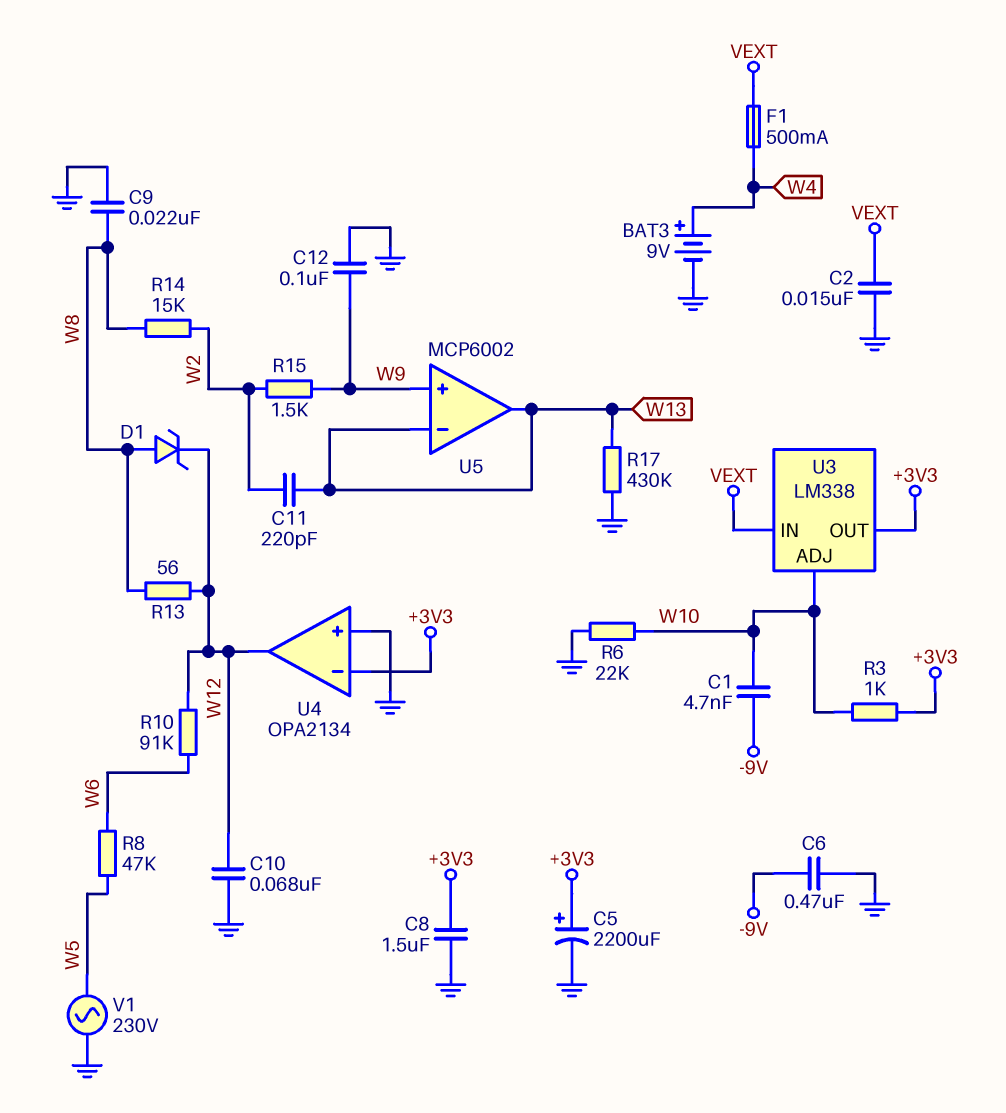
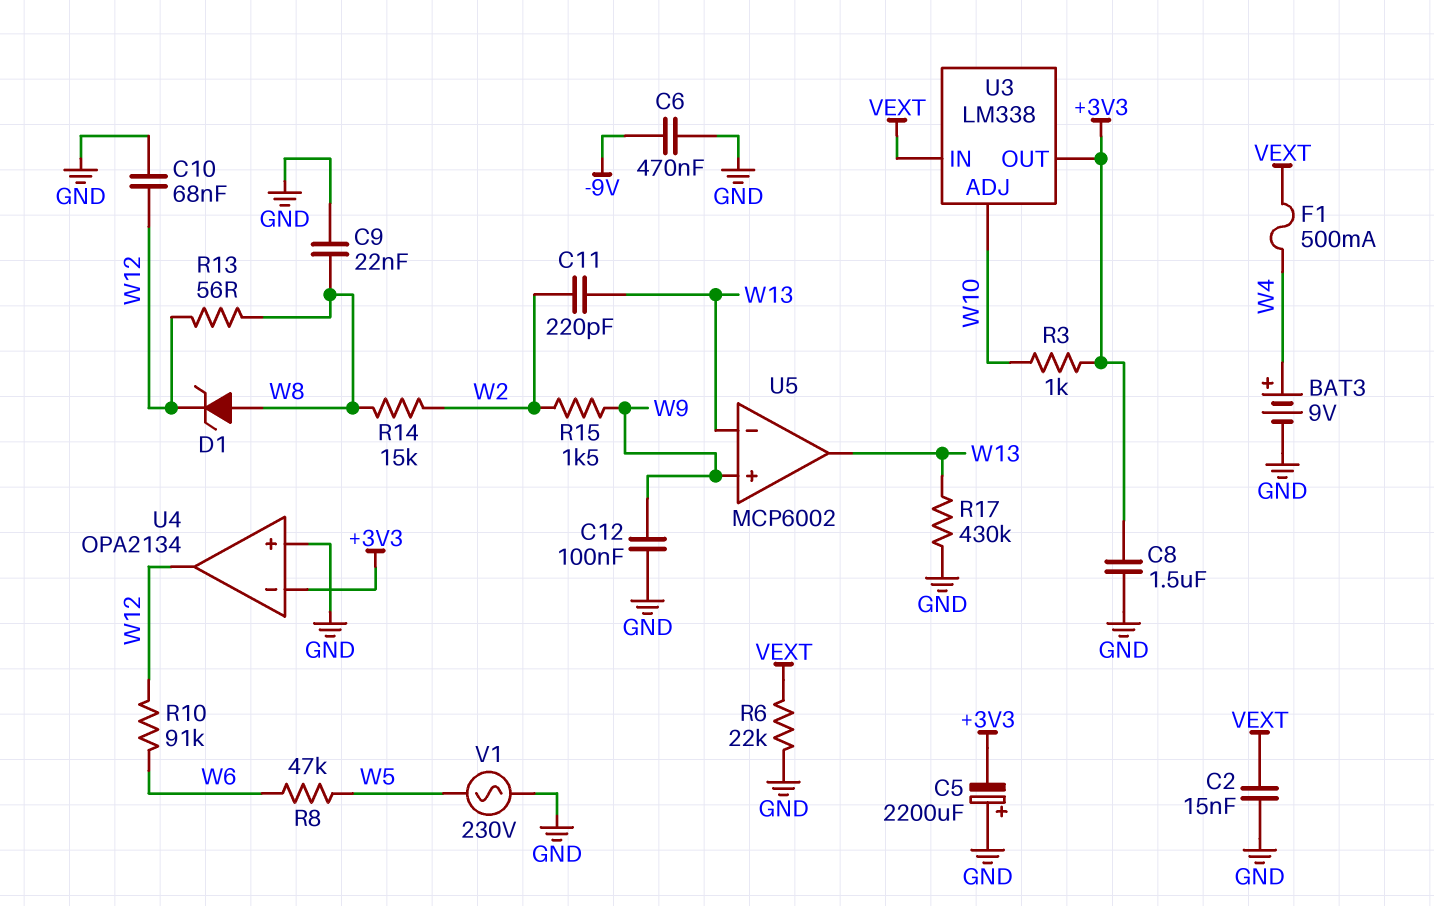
C1: 4.7nF (-9V, W10) -> none
C5: 2200uF (plus +3V3, minus GND) -> 2200uF (plus GND, minus +3V3)
R6: 22k (GND, W10) -> 22k (GND, VEXT)

